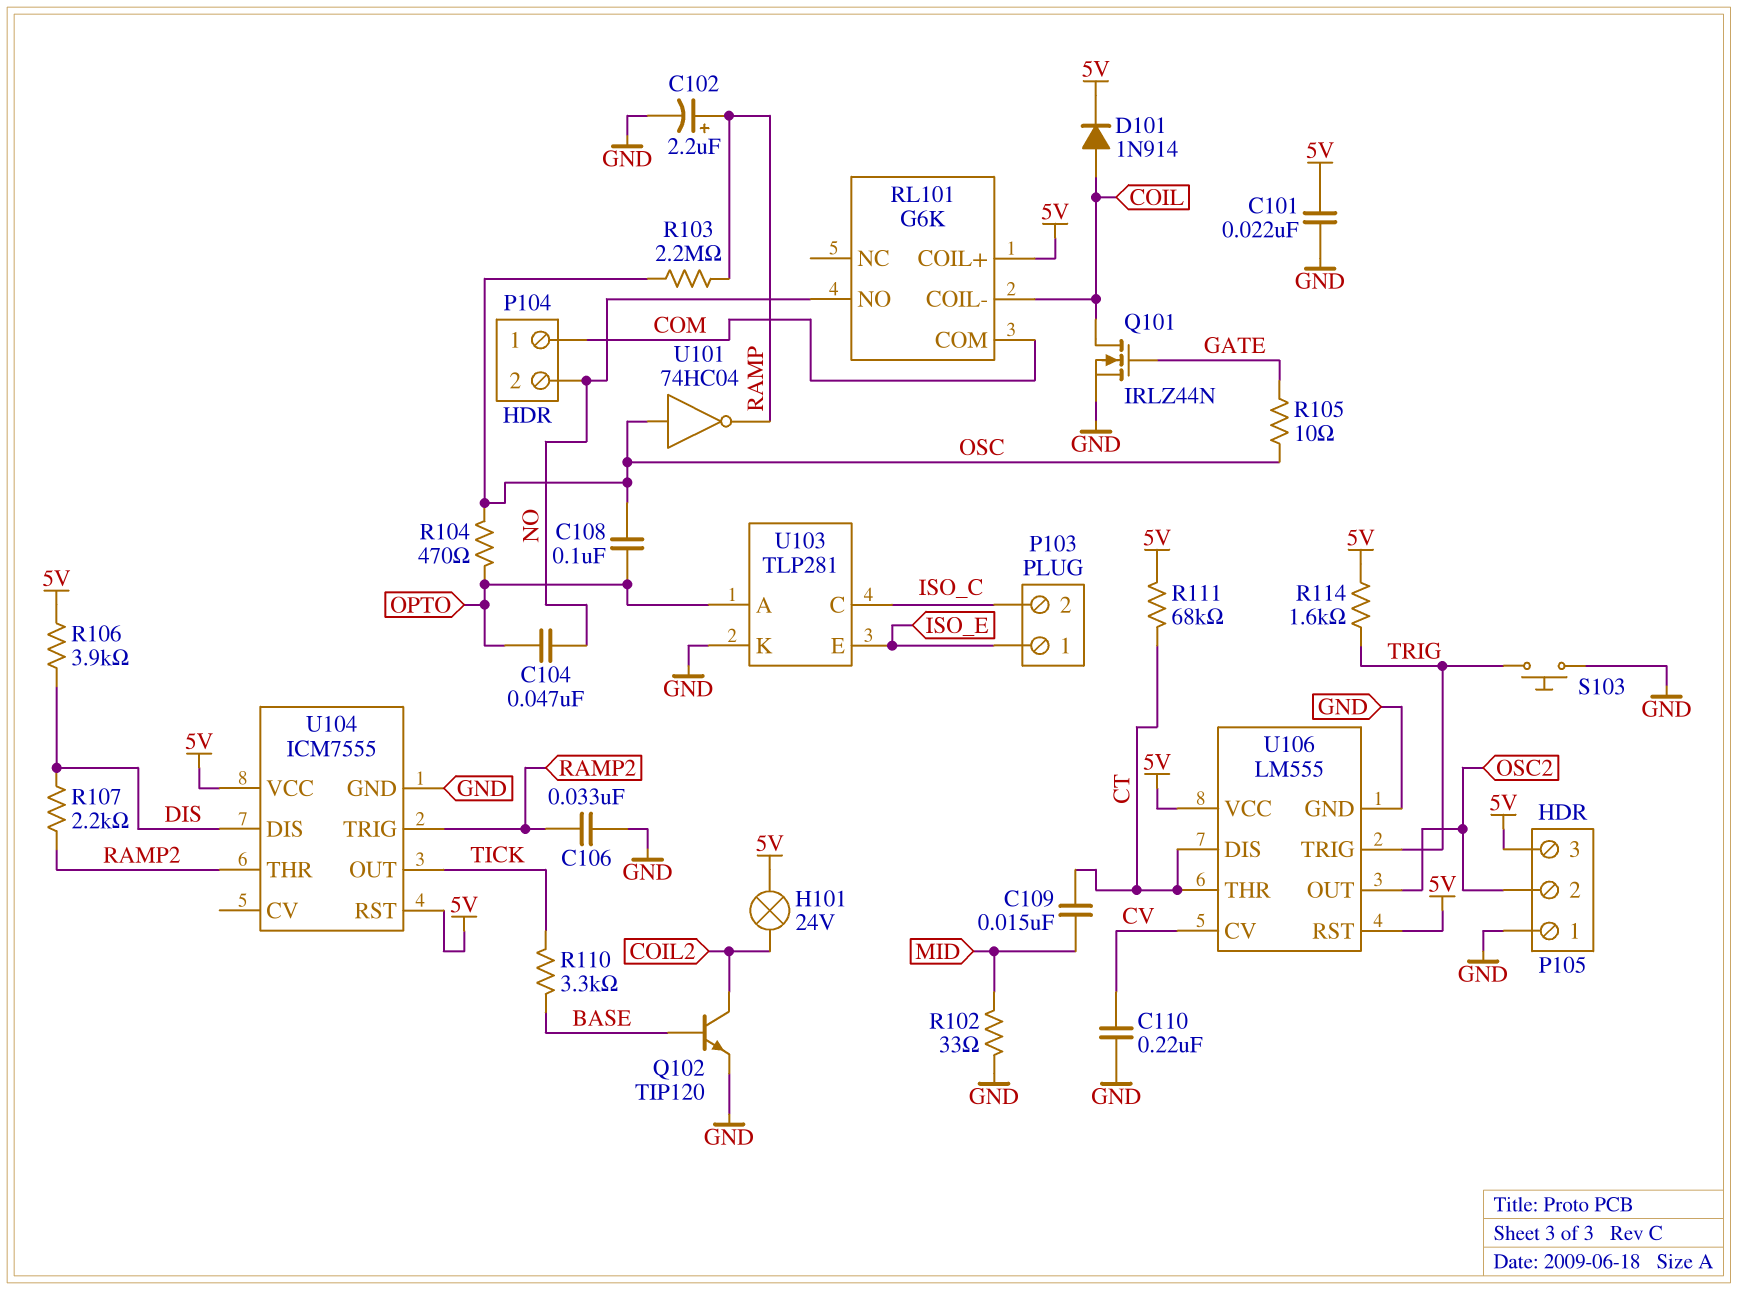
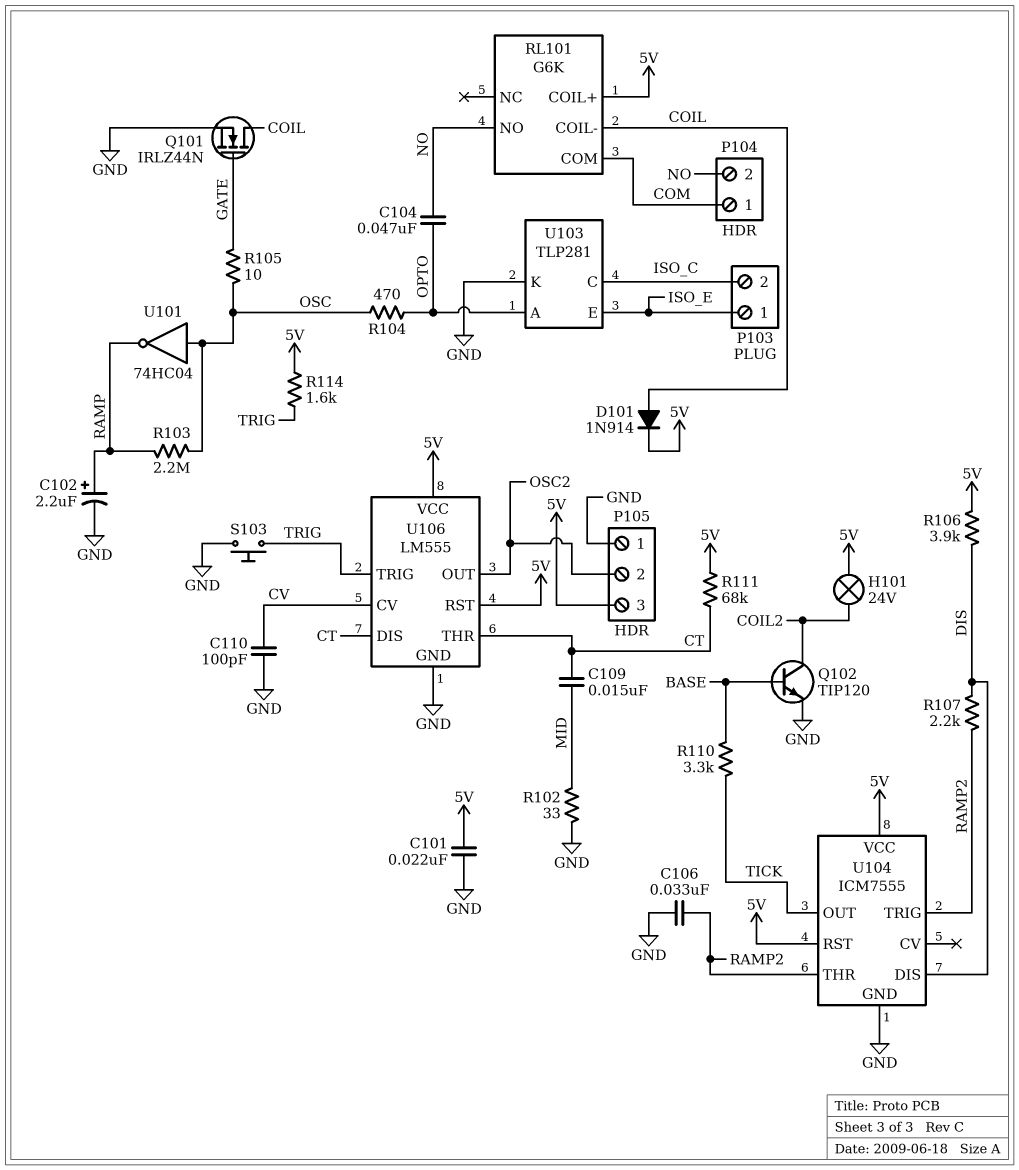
C108: 100nF (OPTO, OSC) -> none
C110: 220nF (CV, GND) -> 100pF (CV, GND)

